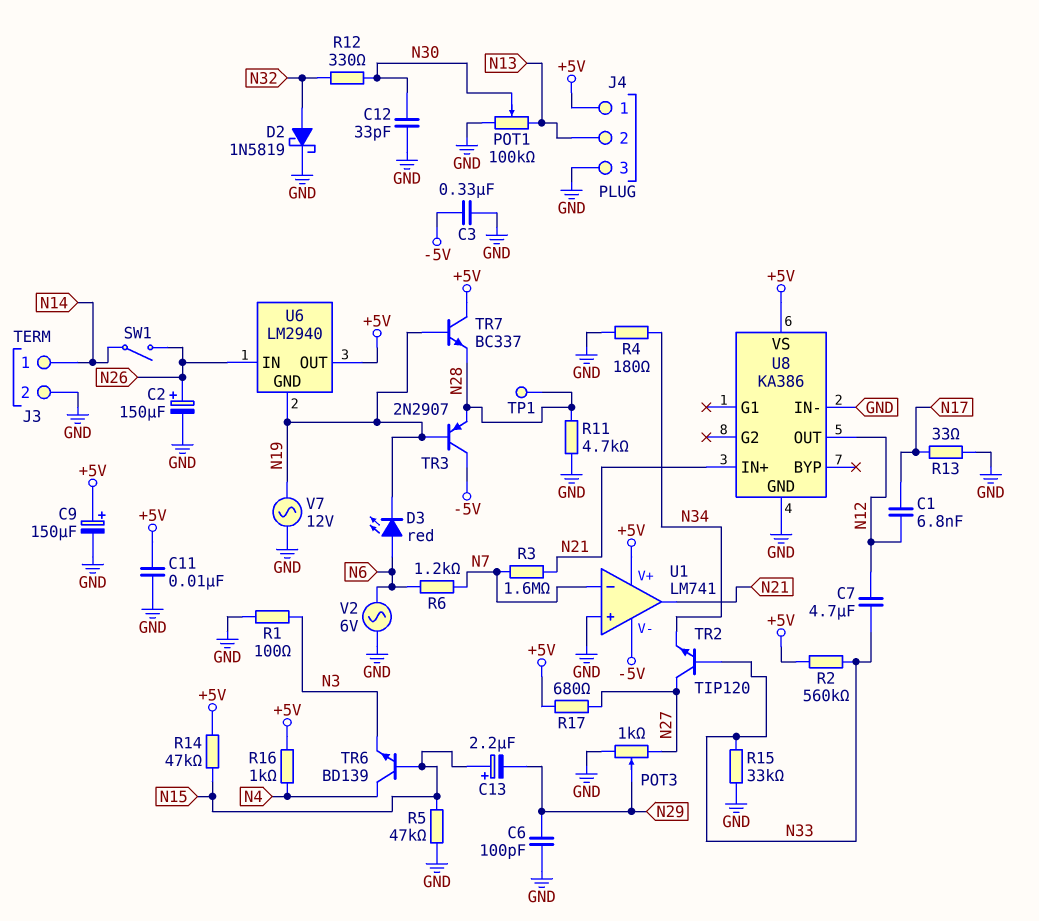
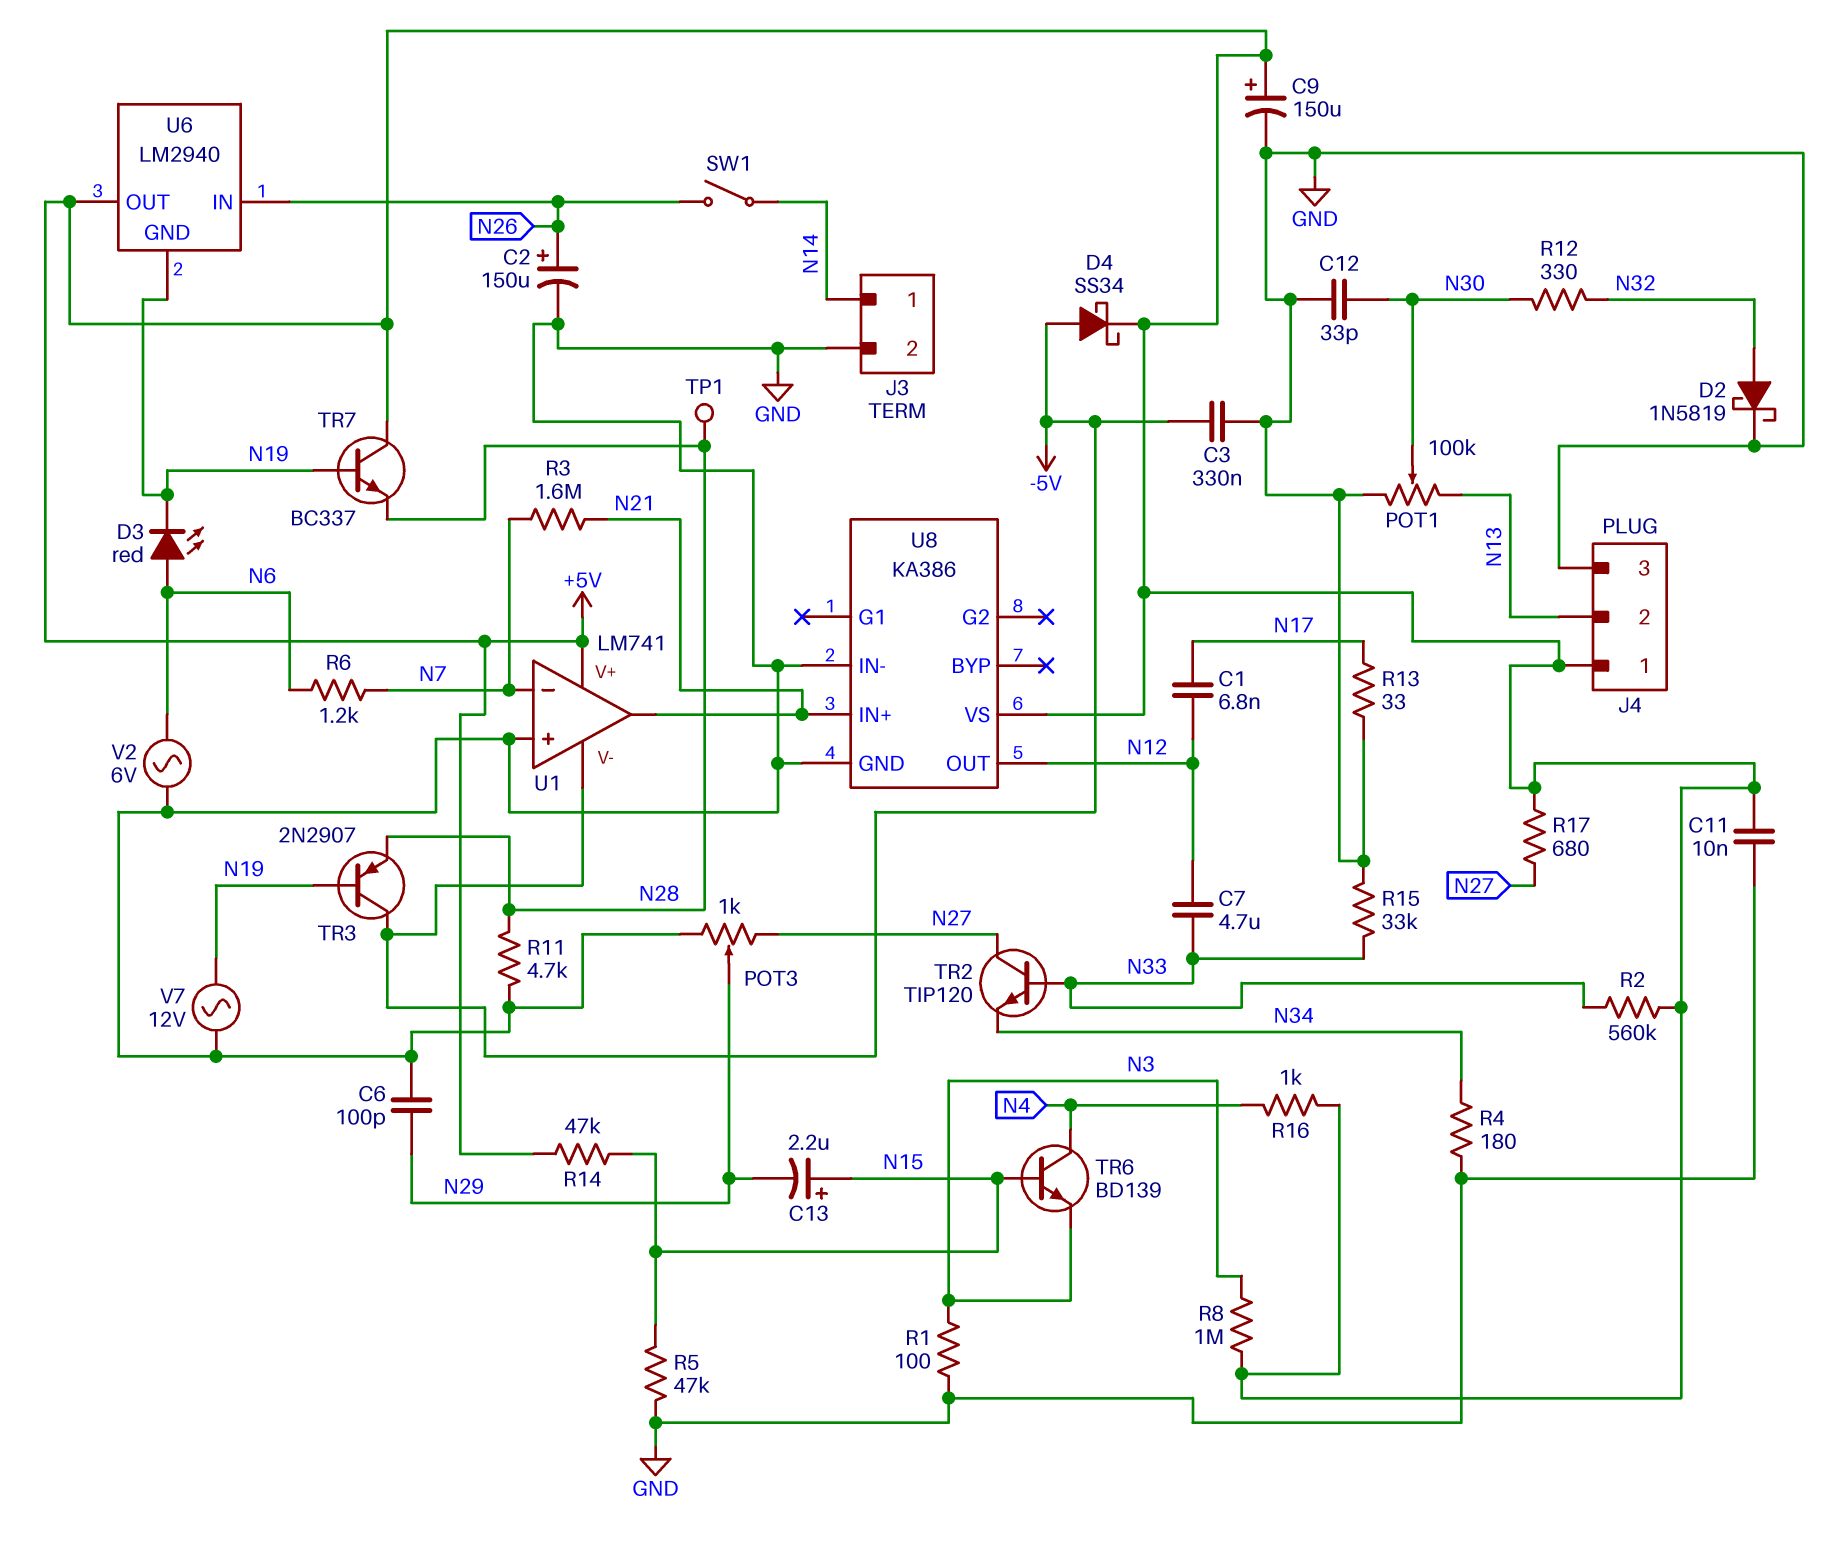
D4: none -> schottky SS34 (A -5V, K +5V)
R8: none -> 1M (+5V, N3)

